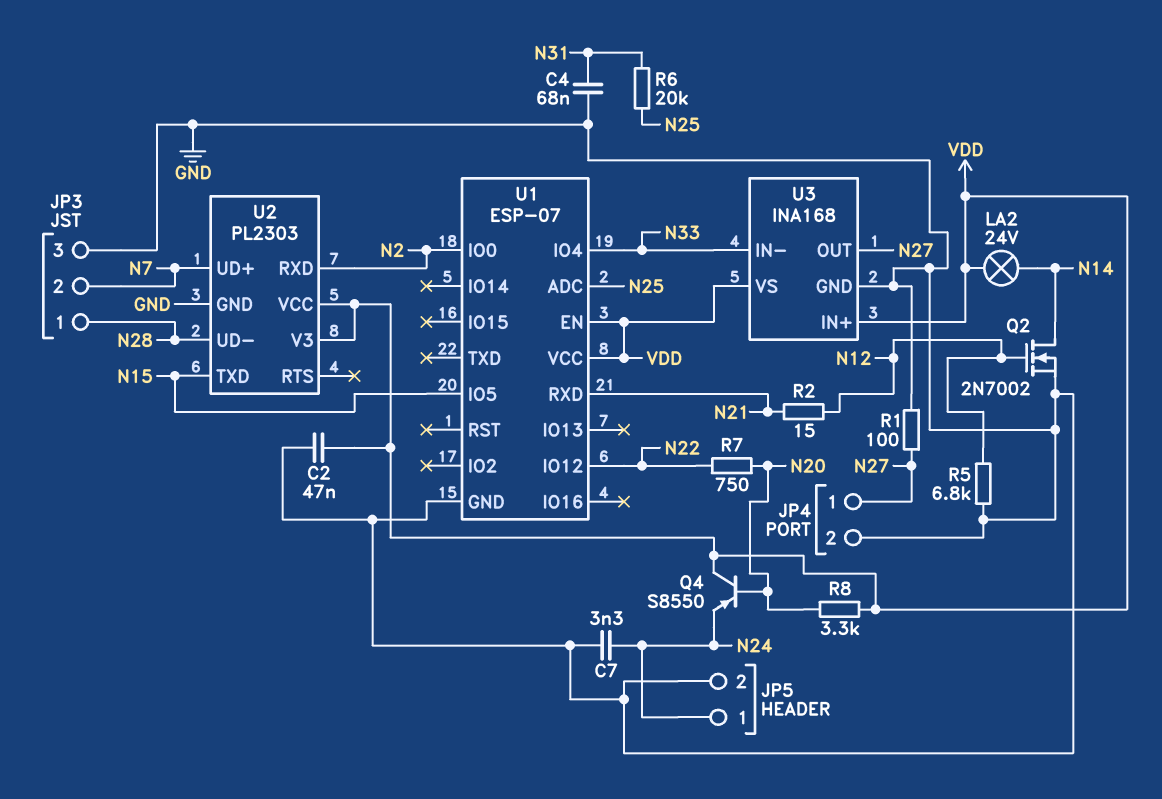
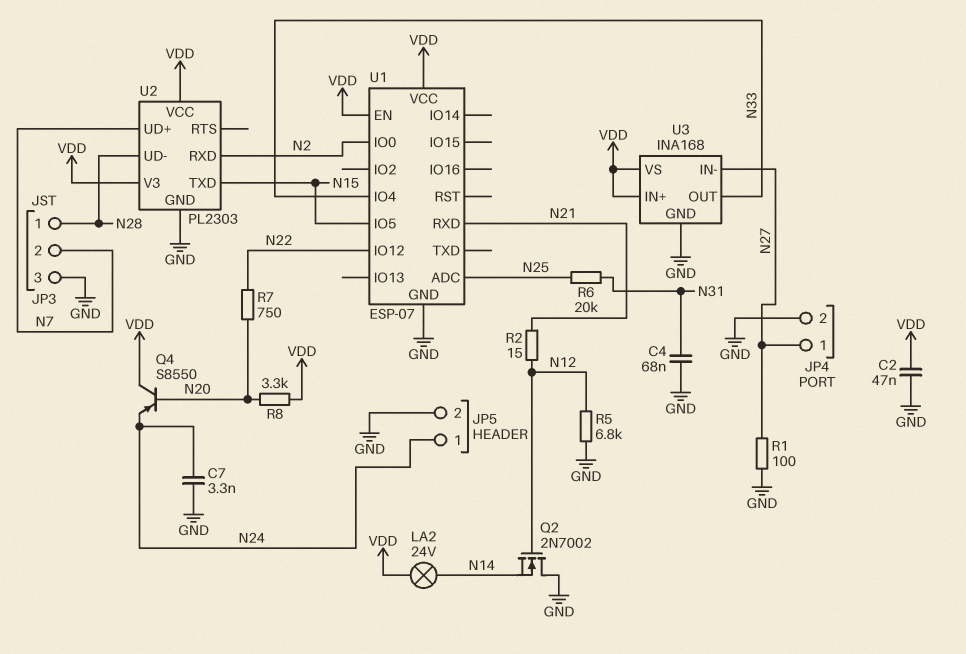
Q2: NMOS 2N7002 (G N12, D N14, S GND) -> NMOS 2N7002 (G N12, D GND, S N14)
U3 pin IN-: N33 -> N27
U3 pin OUT: N27 -> N33

